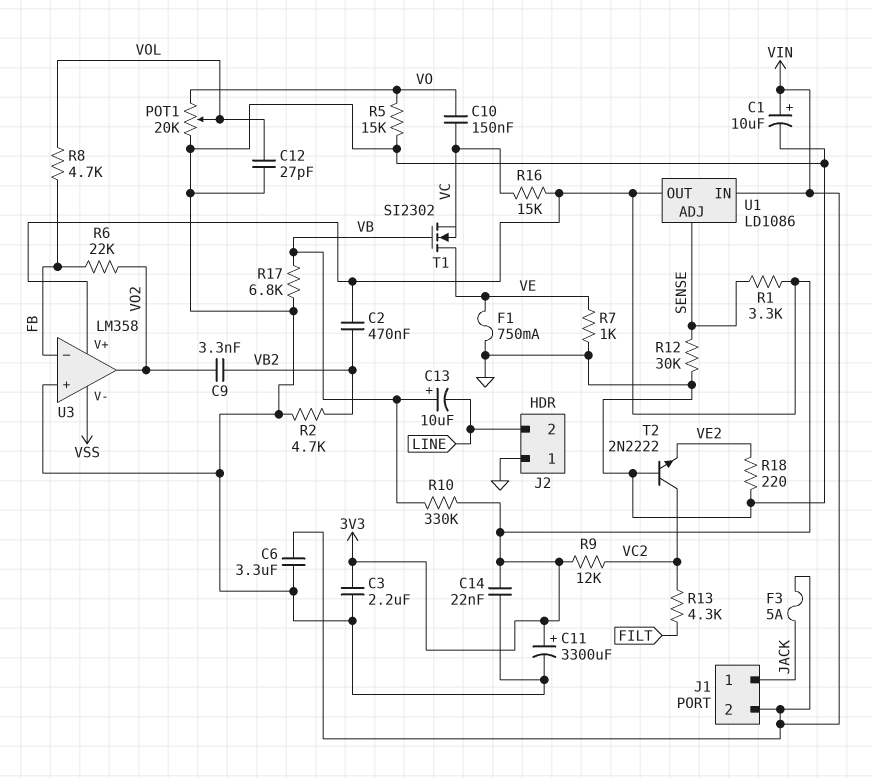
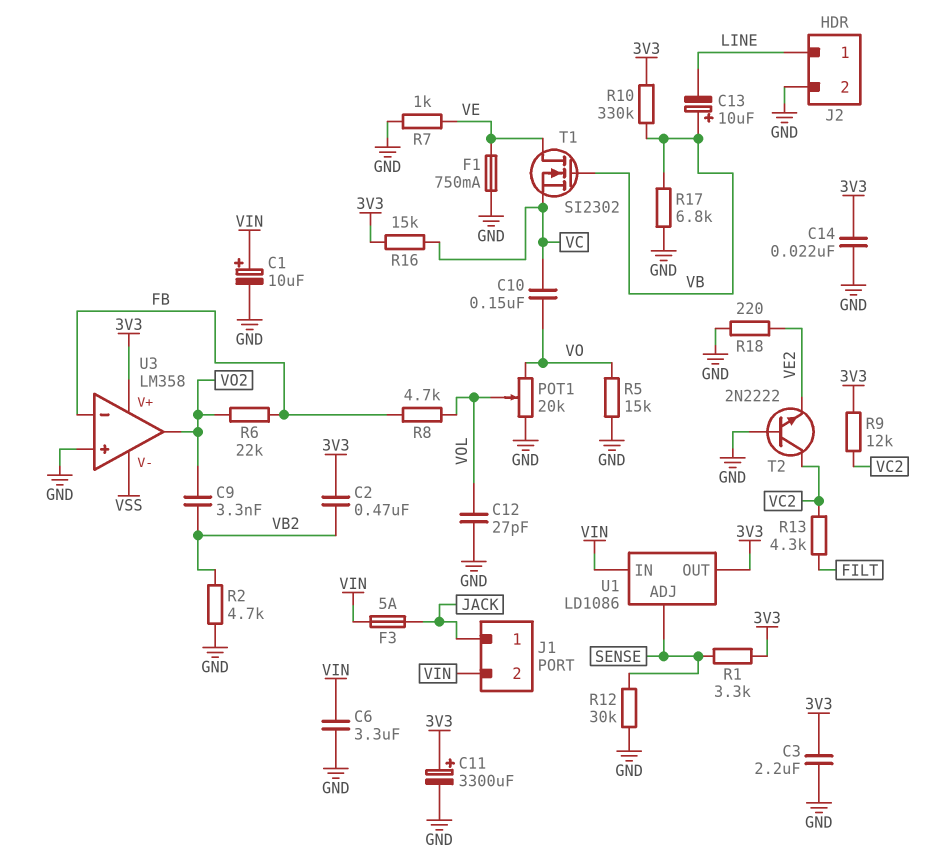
J2 pin 1: GND -> LINE
J2 pin 2: LINE -> GND

